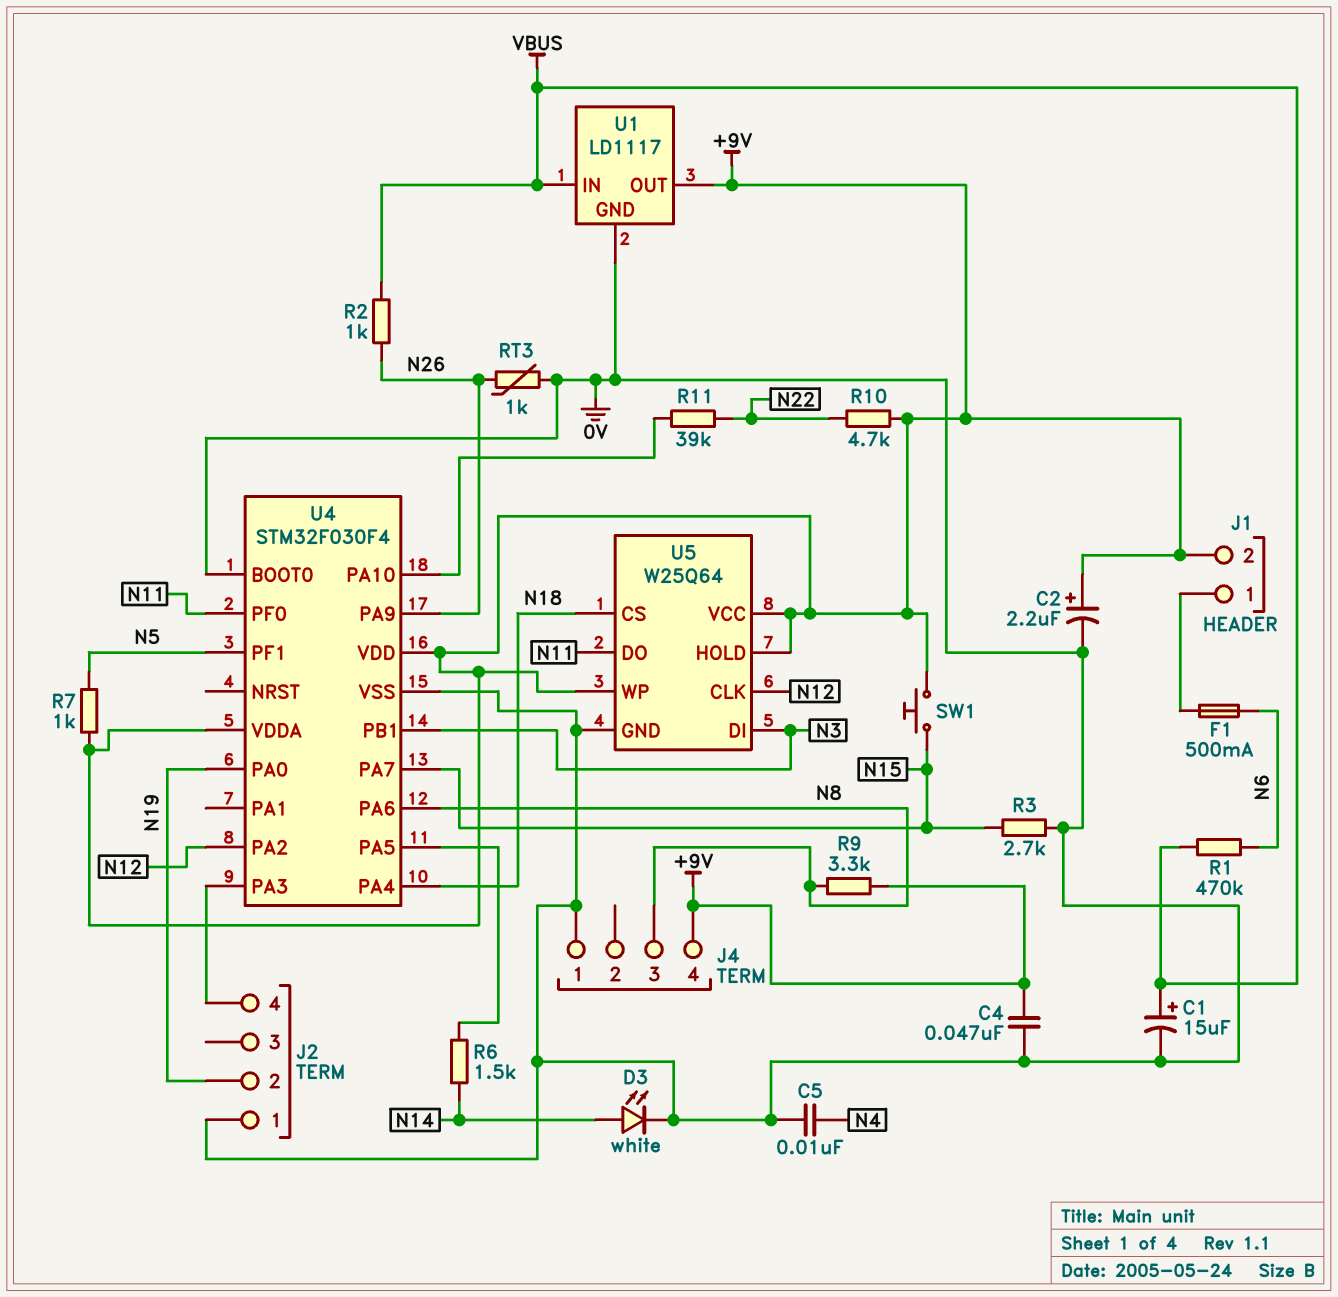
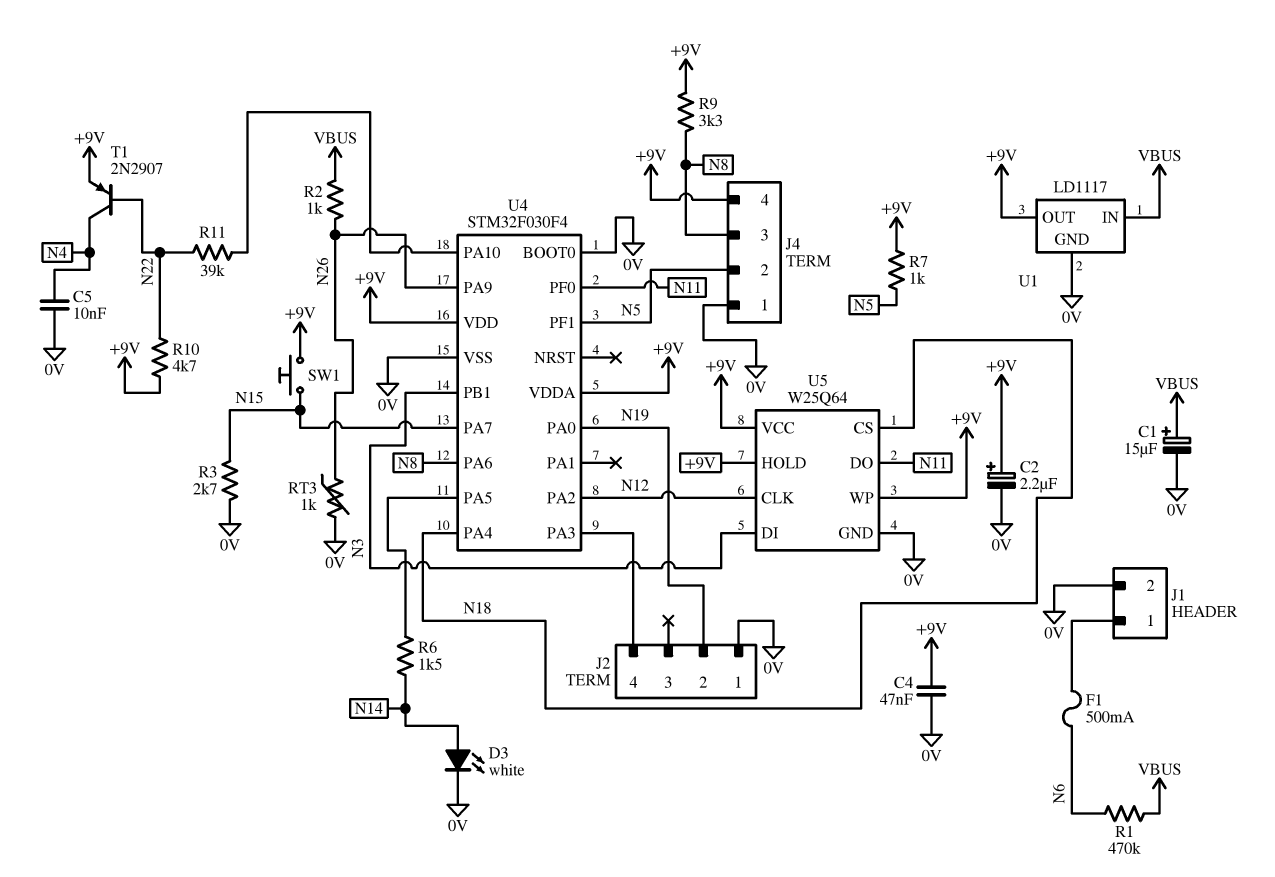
J1 pin 2: +9V -> 0V
J4 pin 2: none -> N5
T1: none -> PNP 2N2907 (B N22, C N4, E +9V)

